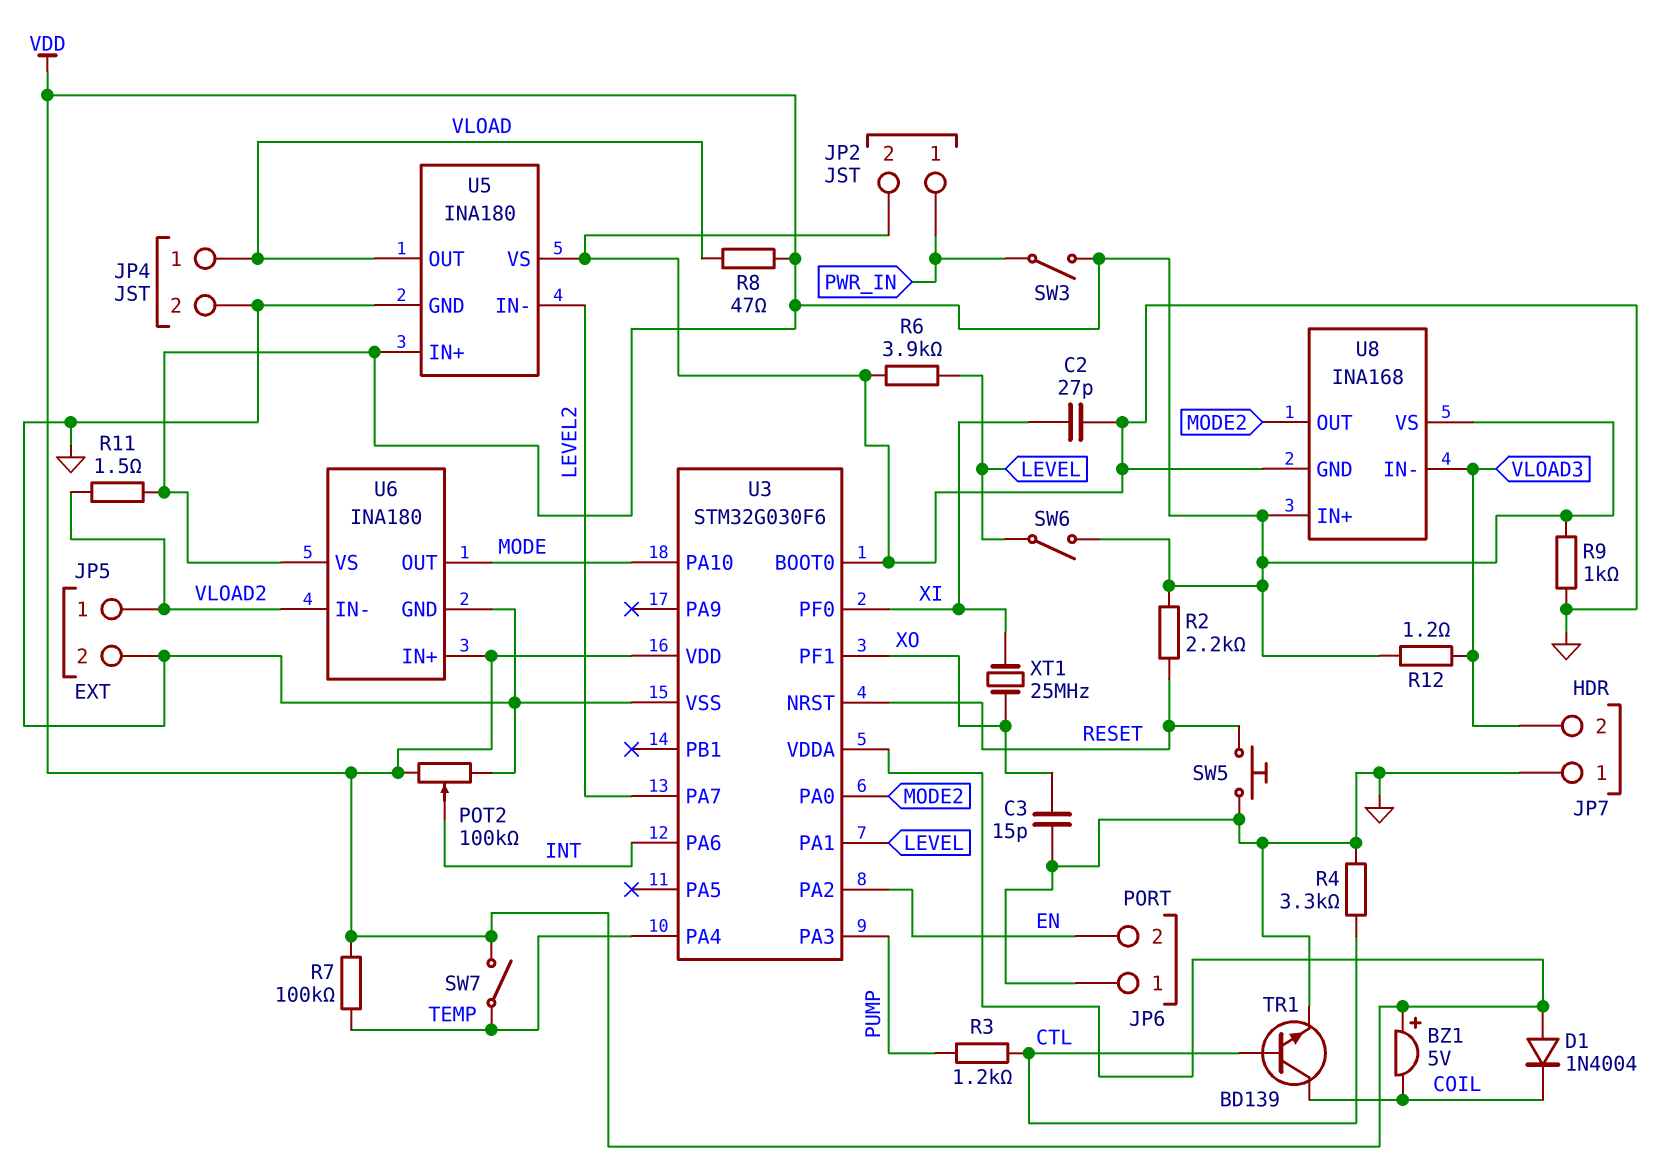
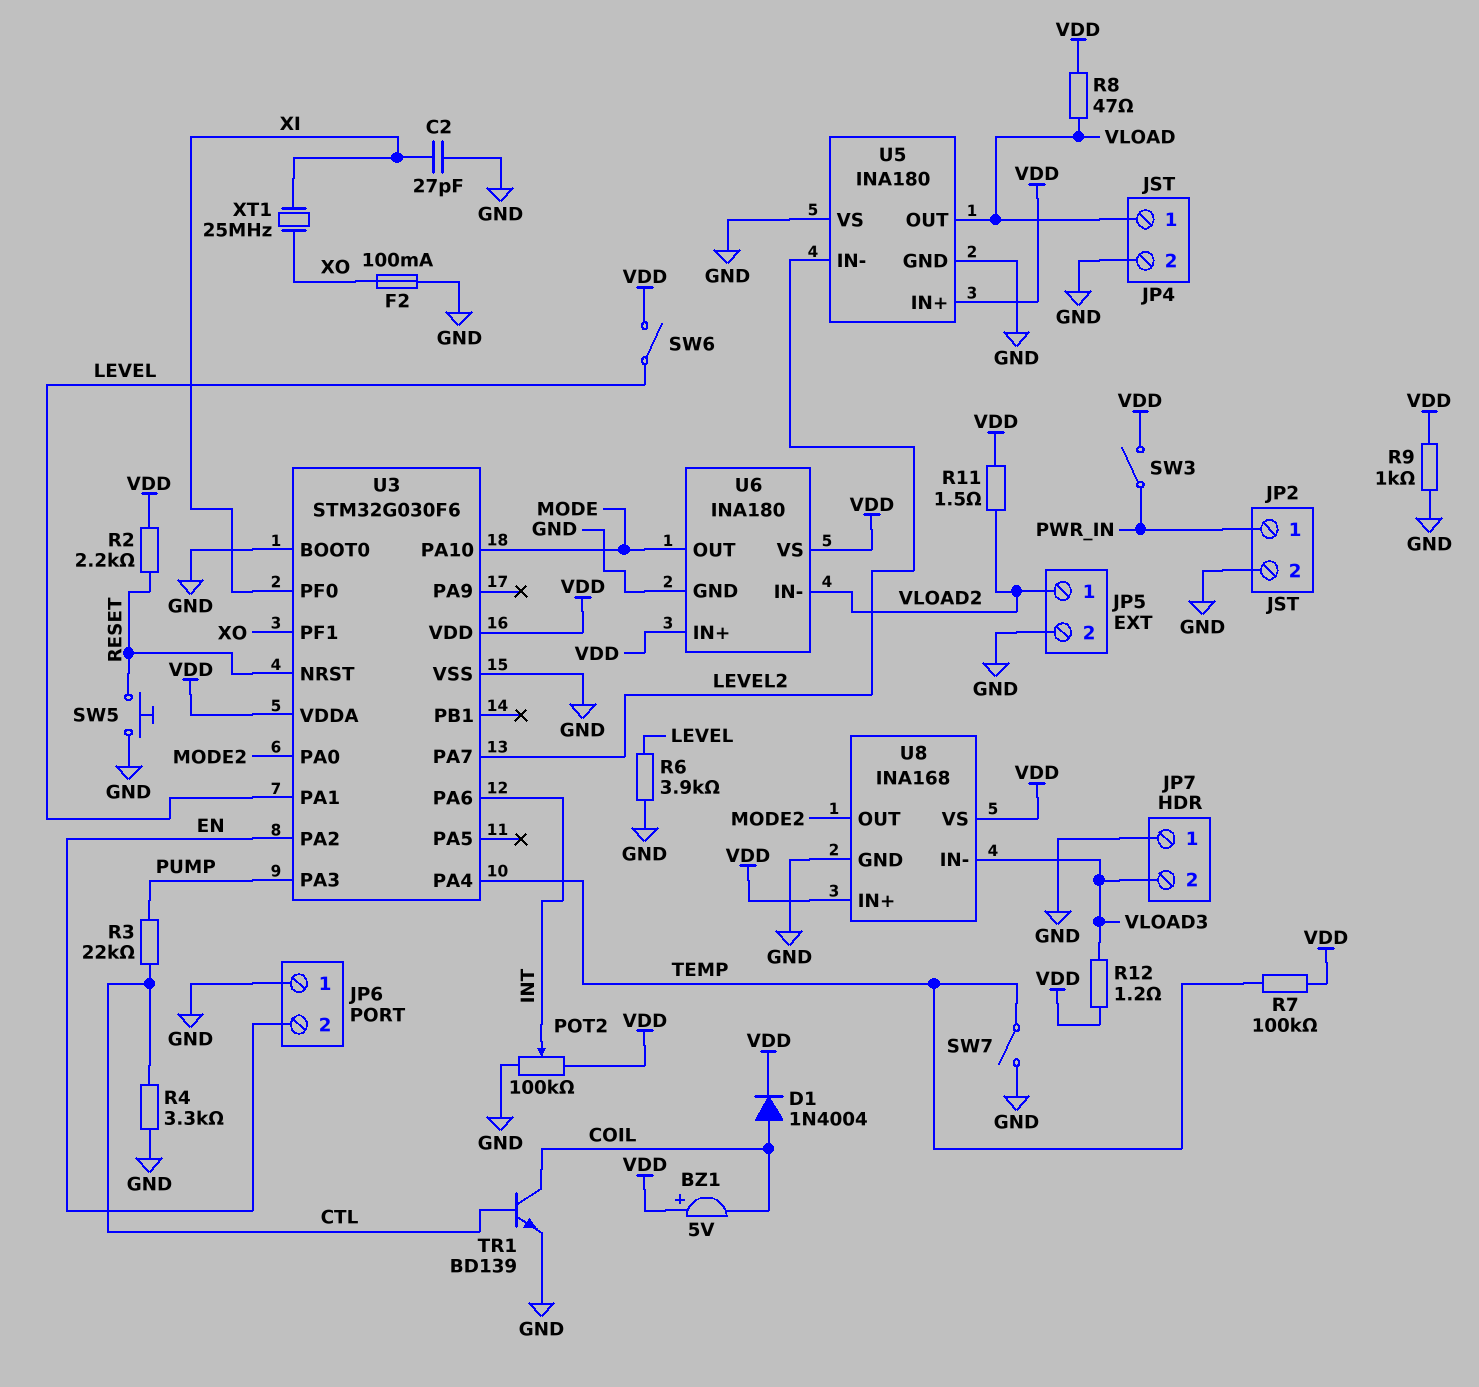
C3: 15pF (GND, XO) -> none
D1: diode 1N4004 (A VDD, K COIL) -> diode 1N4004 (A COIL, K VDD)
F2: none -> 100mA (GND, XO)
R3: 1.2k (CTL, PUMP) -> 22k (CTL, PUMP)
SW7: switch (TEMP, VDD) -> switch (GND, TEMP)

